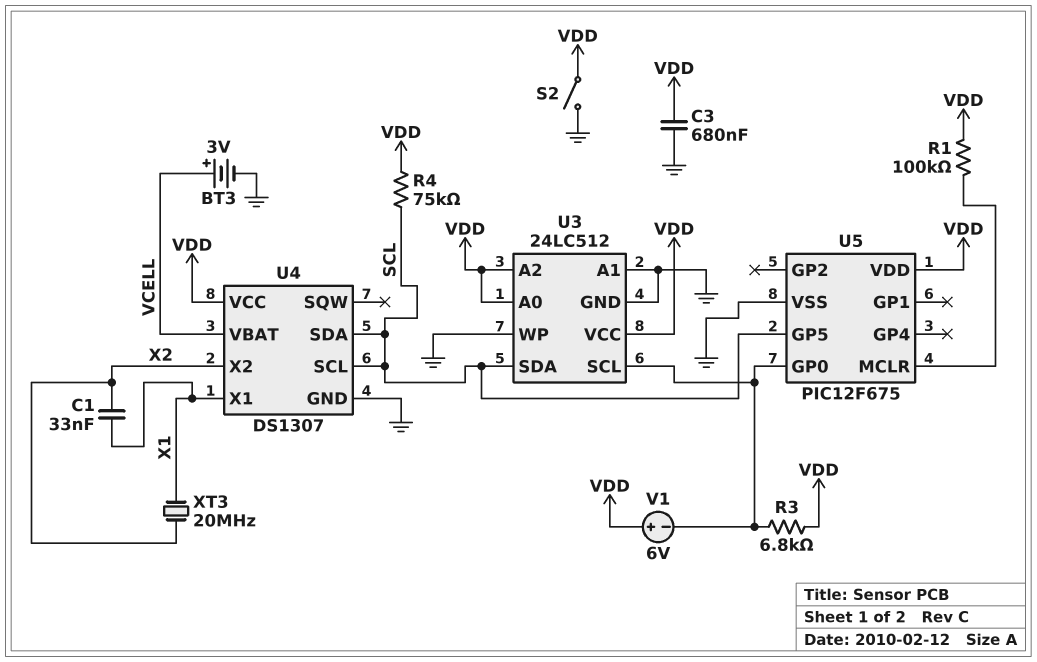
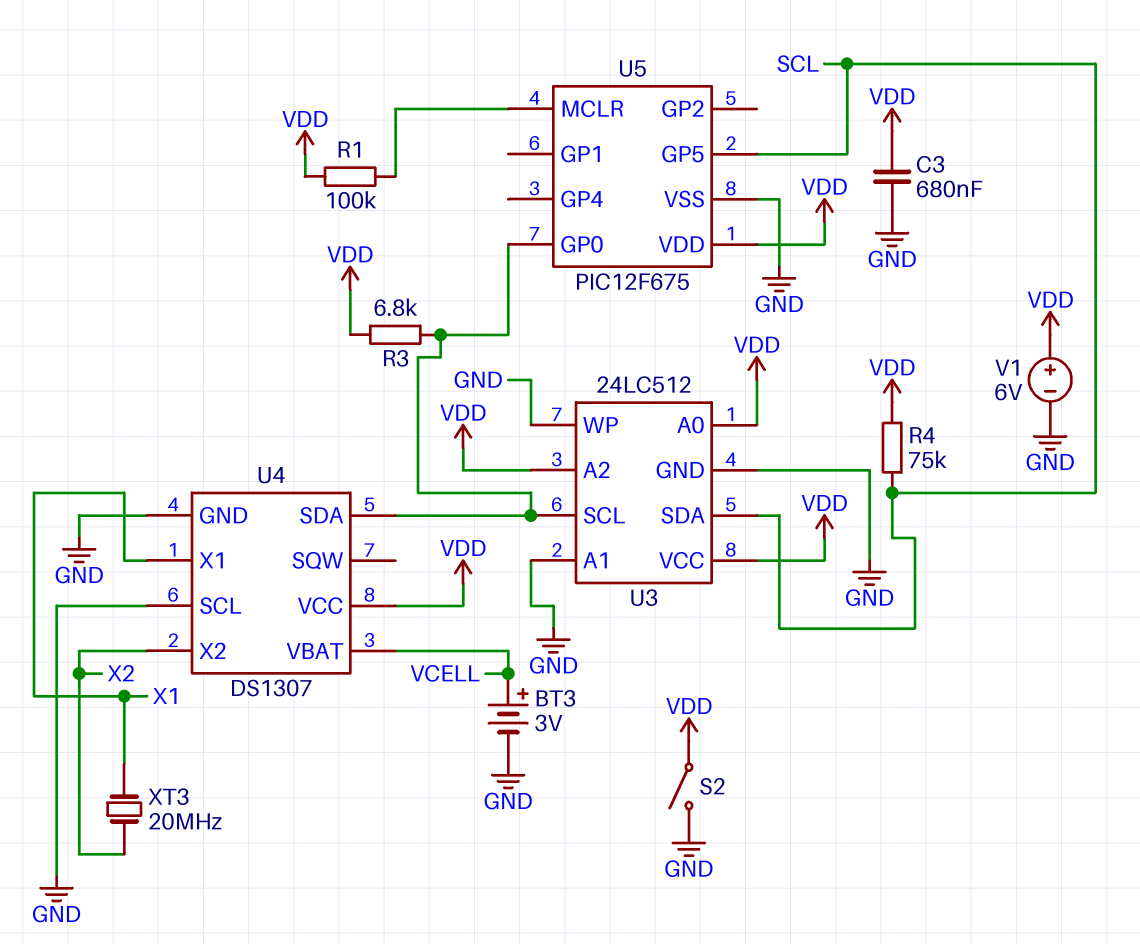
C1: 33nF (X1, X2) -> none
U4 pin SCL: SCL -> GND
U4 pin SDA: SCL -> U3/SCL
V1: 6V (plus VDD, minus U3/SCL) -> 6V (plus VDD, minus GND)

